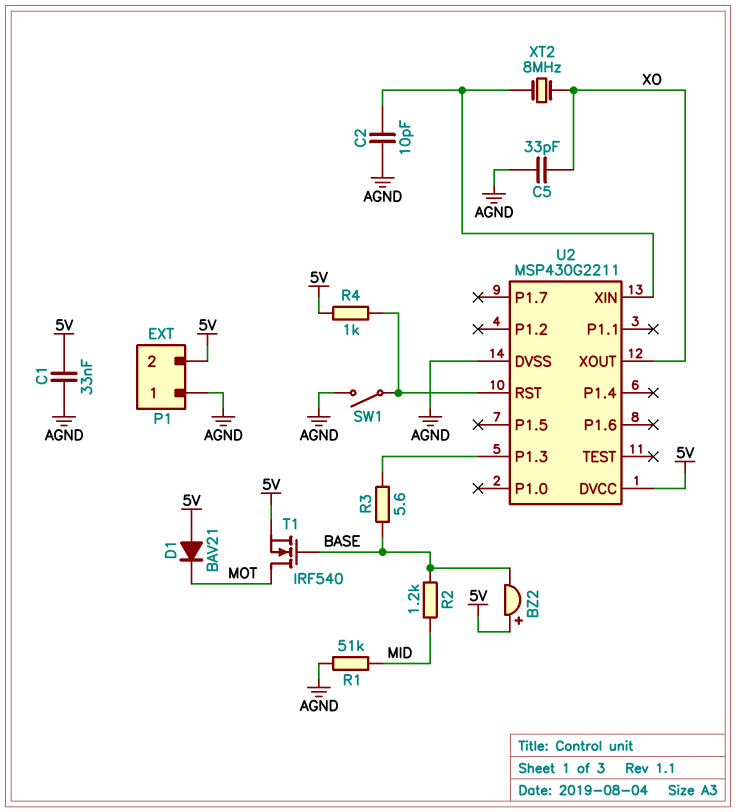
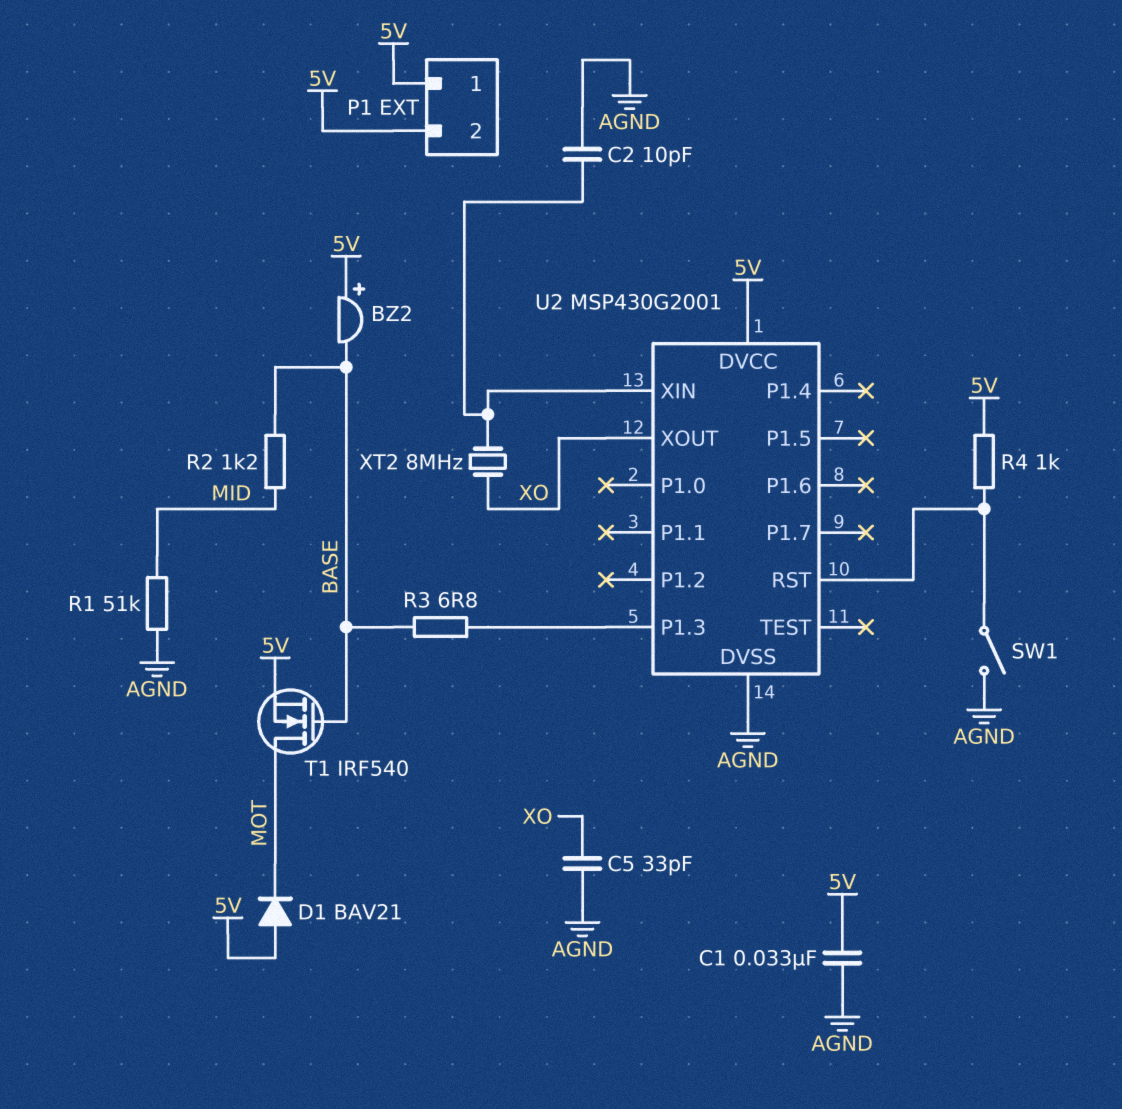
P1 pin 1: AGND -> 5V
R3: 5.6 (BASE, U2/P1.3) -> 6.8 (BASE, U2/P1.3)
U2: MSP430G2211 -> MSP430G2001

